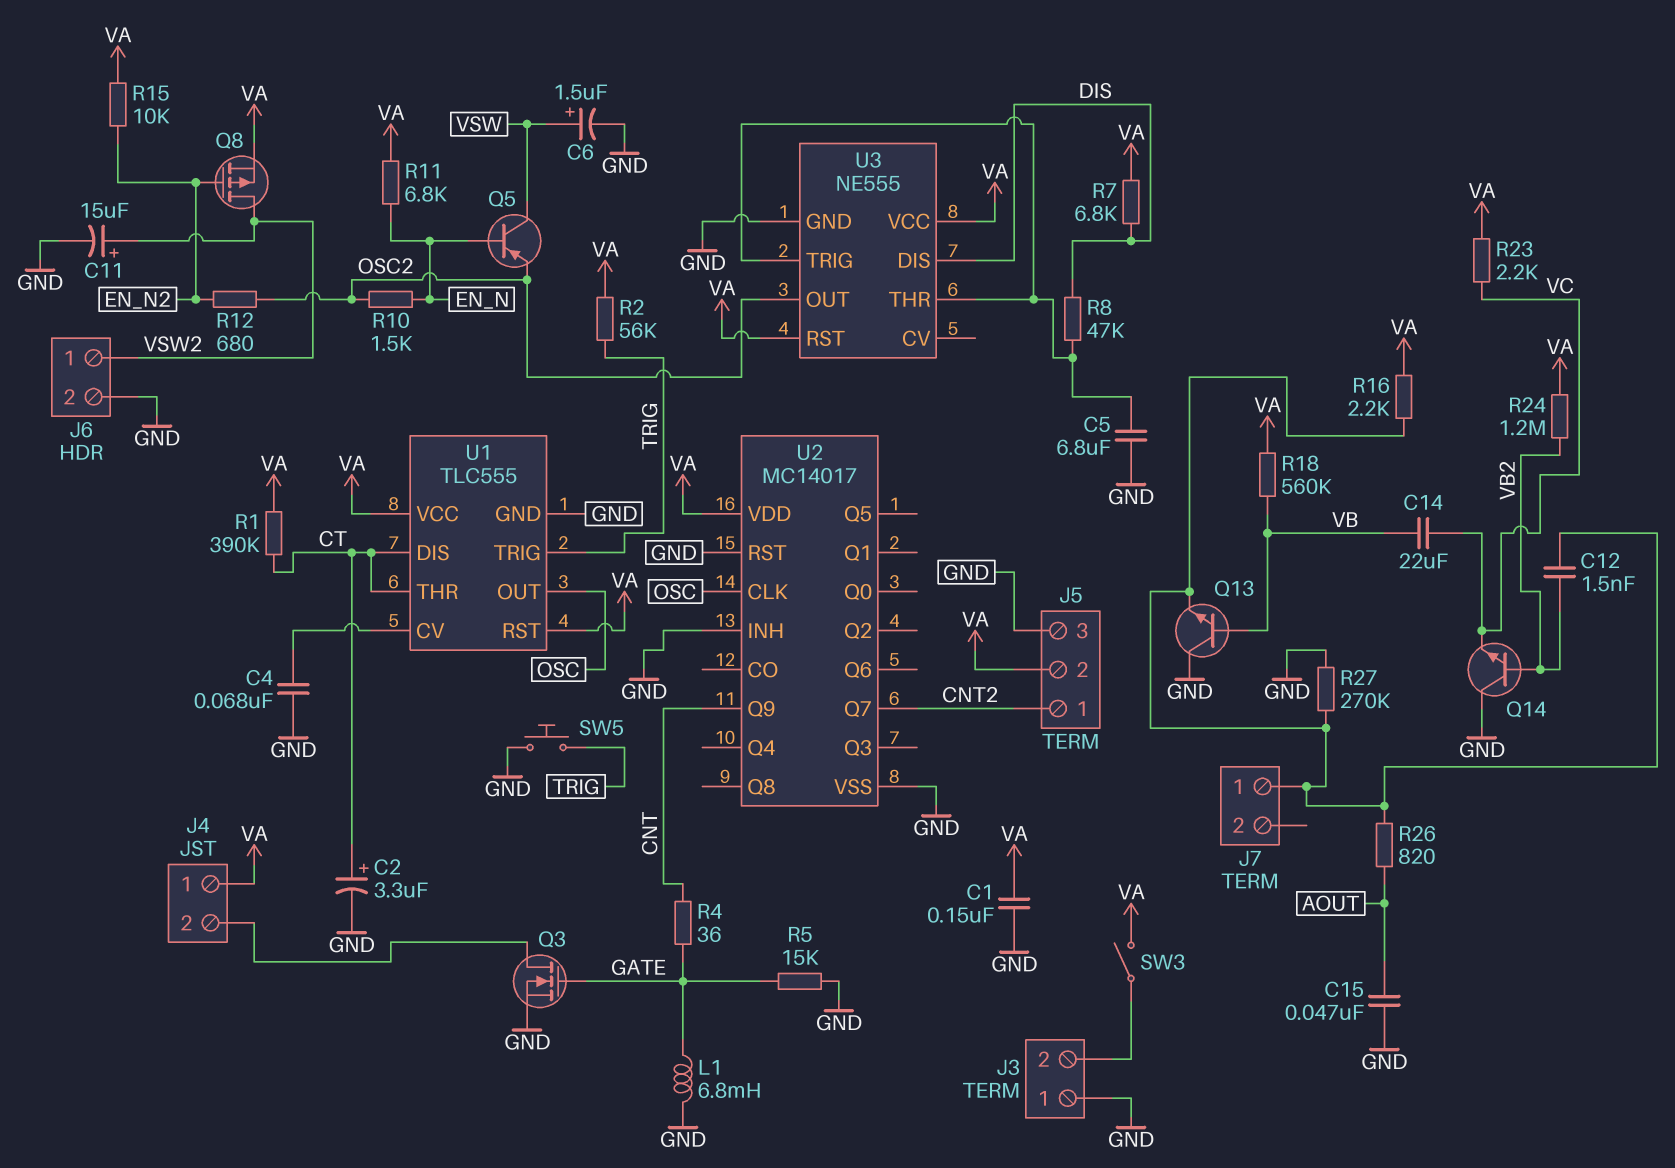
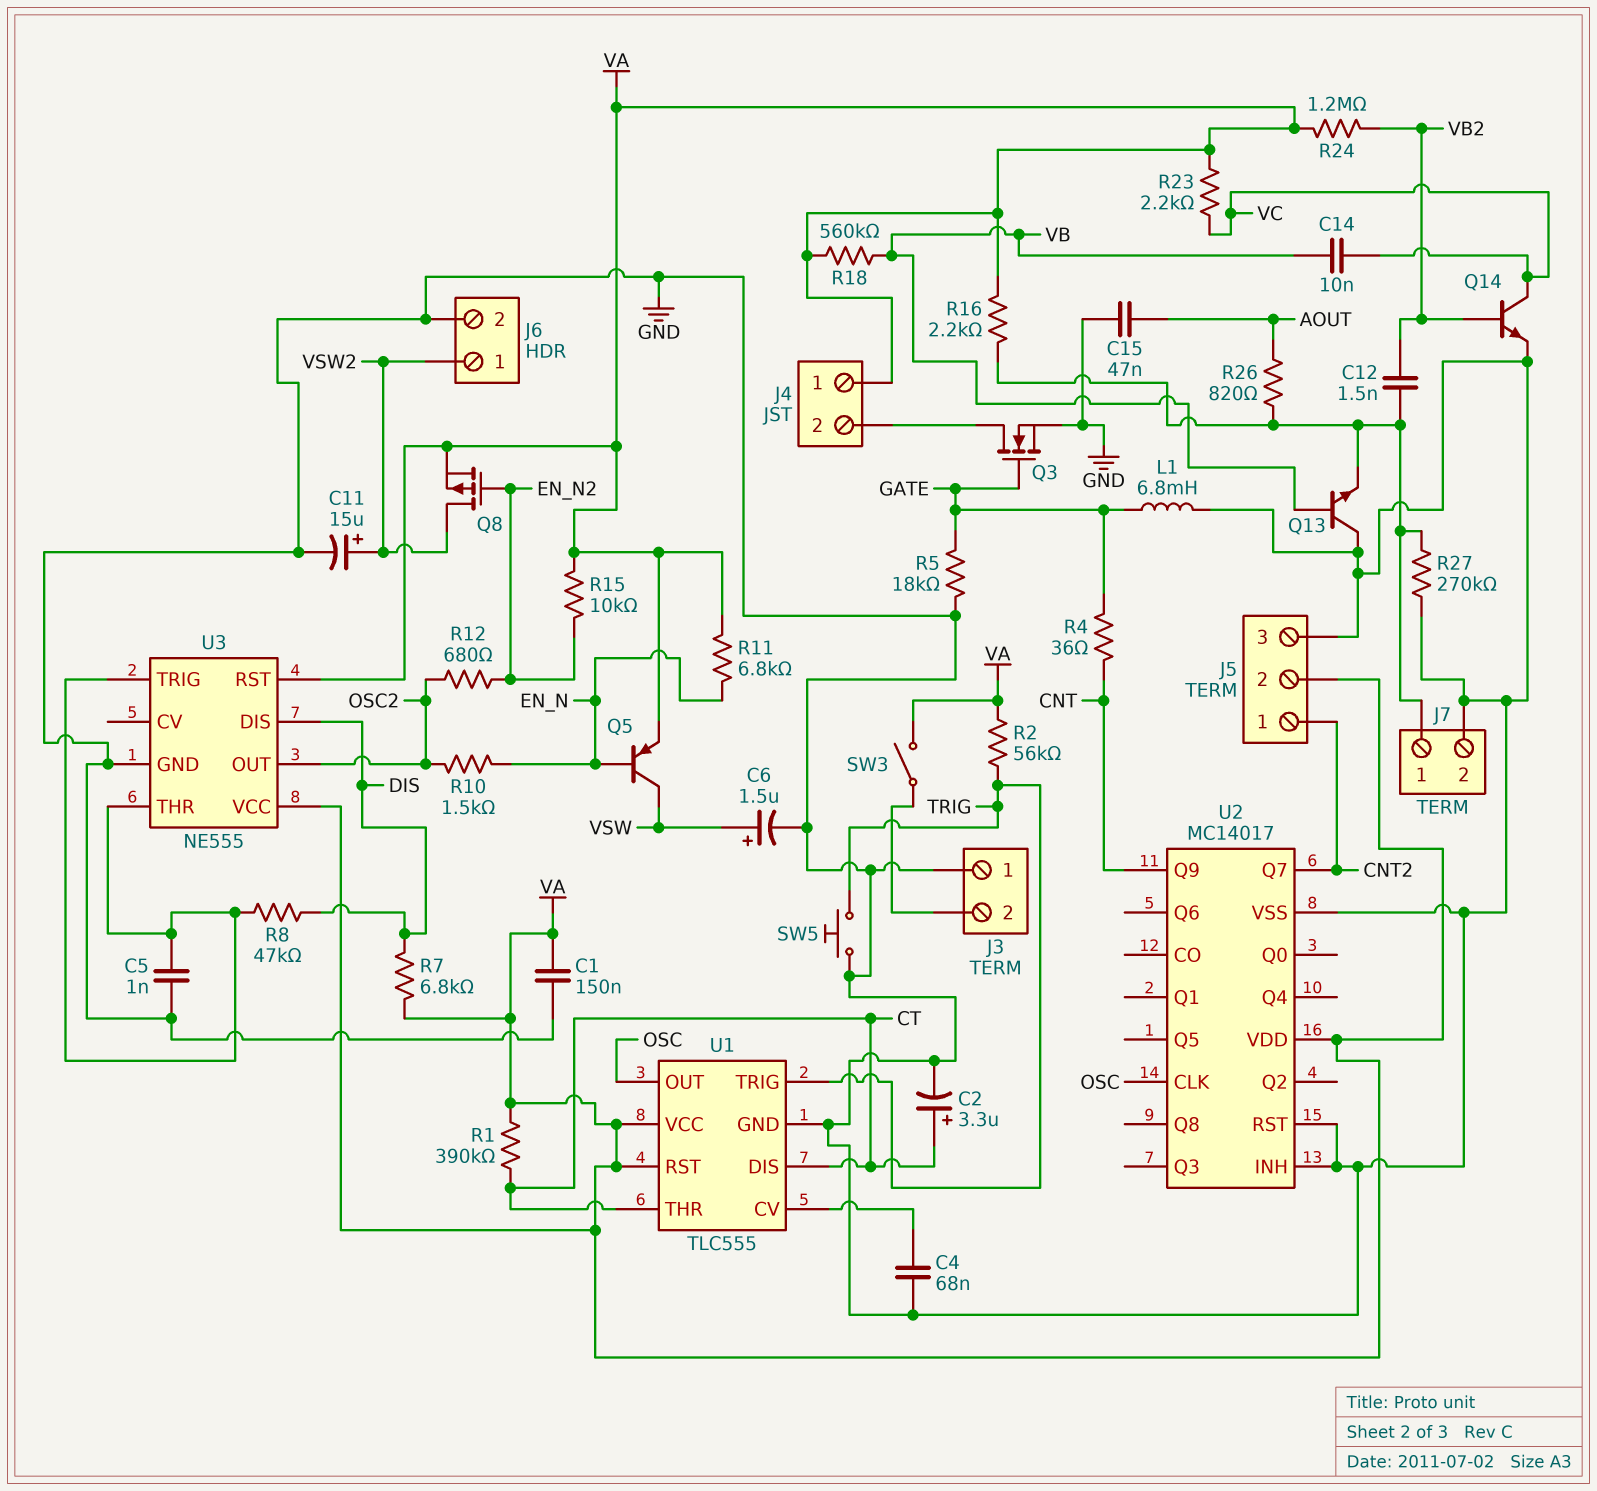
C5: 6.8uF (GND, U3/THR) -> 1nF (GND, U3/THR)
C14: 22uF (VB, VC) -> 10nF (VB, VC)
J7 pin 2: none -> GND
Q5: PNP (B EN_N, C VSW, E OSC2) -> PNP (B EN_N, C VSW, E VA)
Q14: NPN (B VB2, C GND, E VC) -> NPN (B VB2, C VC, E GND)
R5: 15k (GATE, GND) -> 18k (GATE, GND)

